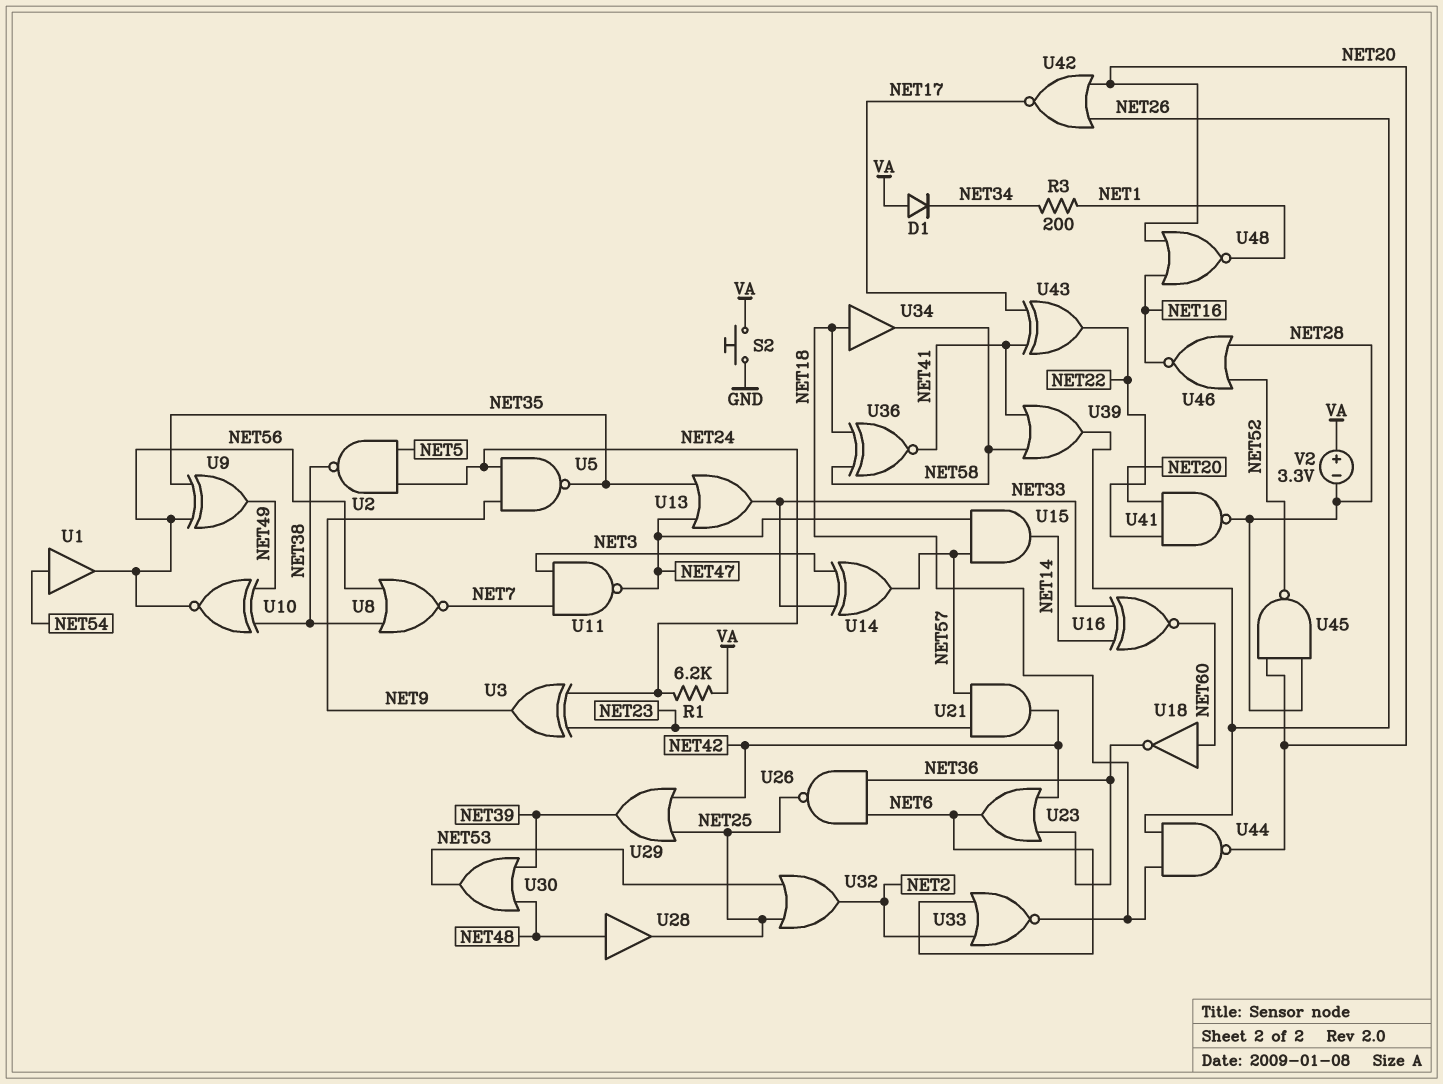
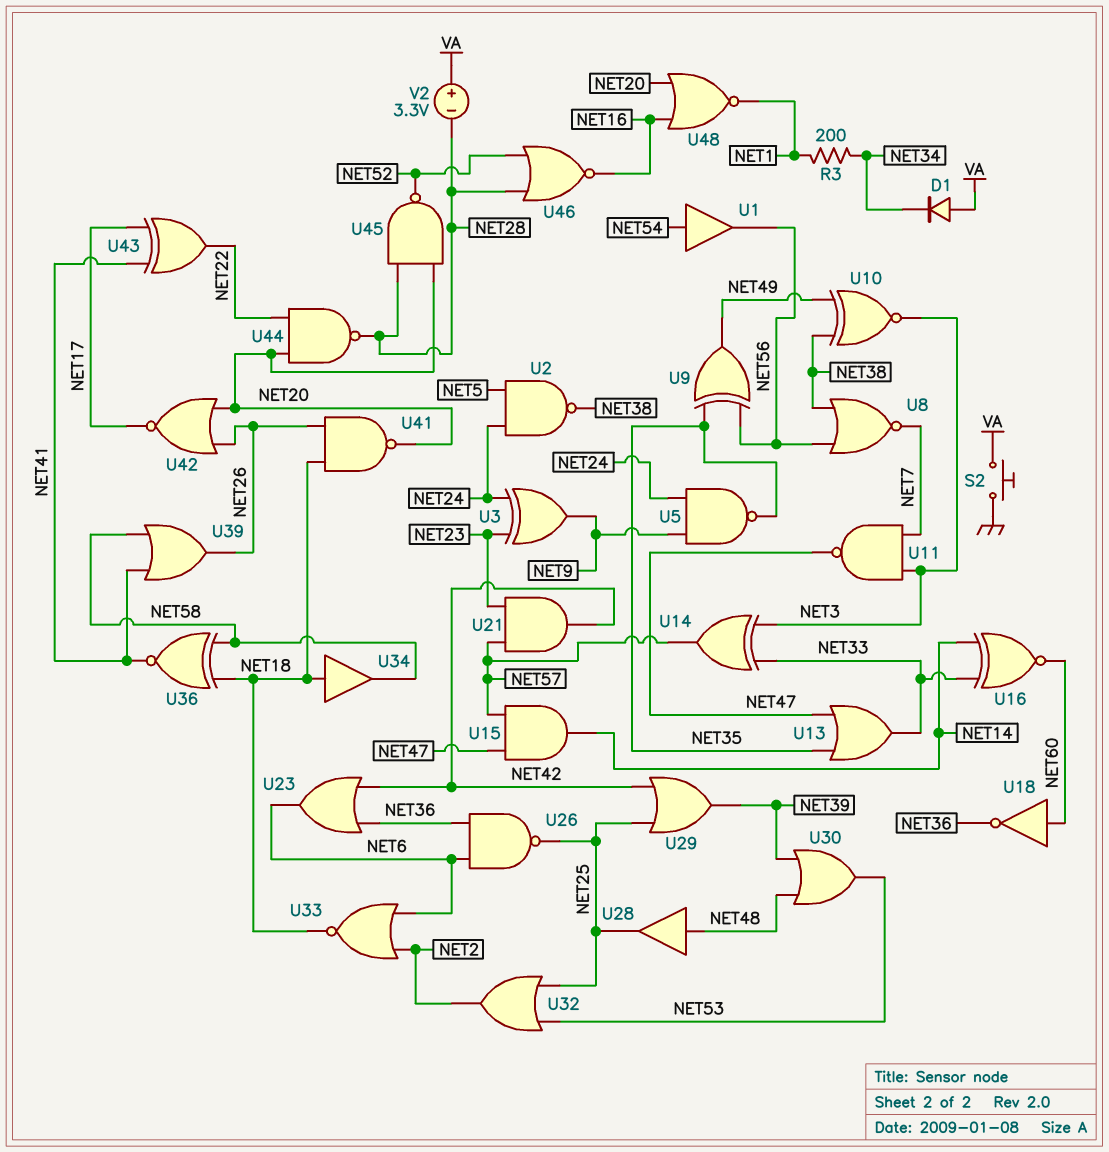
R1: 6.2k (NET24, VA) -> none
U10: XNOR (in NET38, in NET49, out NET56) -> XNOR (in NET38, in NET49, out NET3)
U41: NAND (in NET20, in NET22, out NET28) -> NAND (in NET18, in NET26, out NET20)
U44: NAND (in NET18, in NET26, out NET20) -> NAND (in NET20, in NET22, out NET28)

